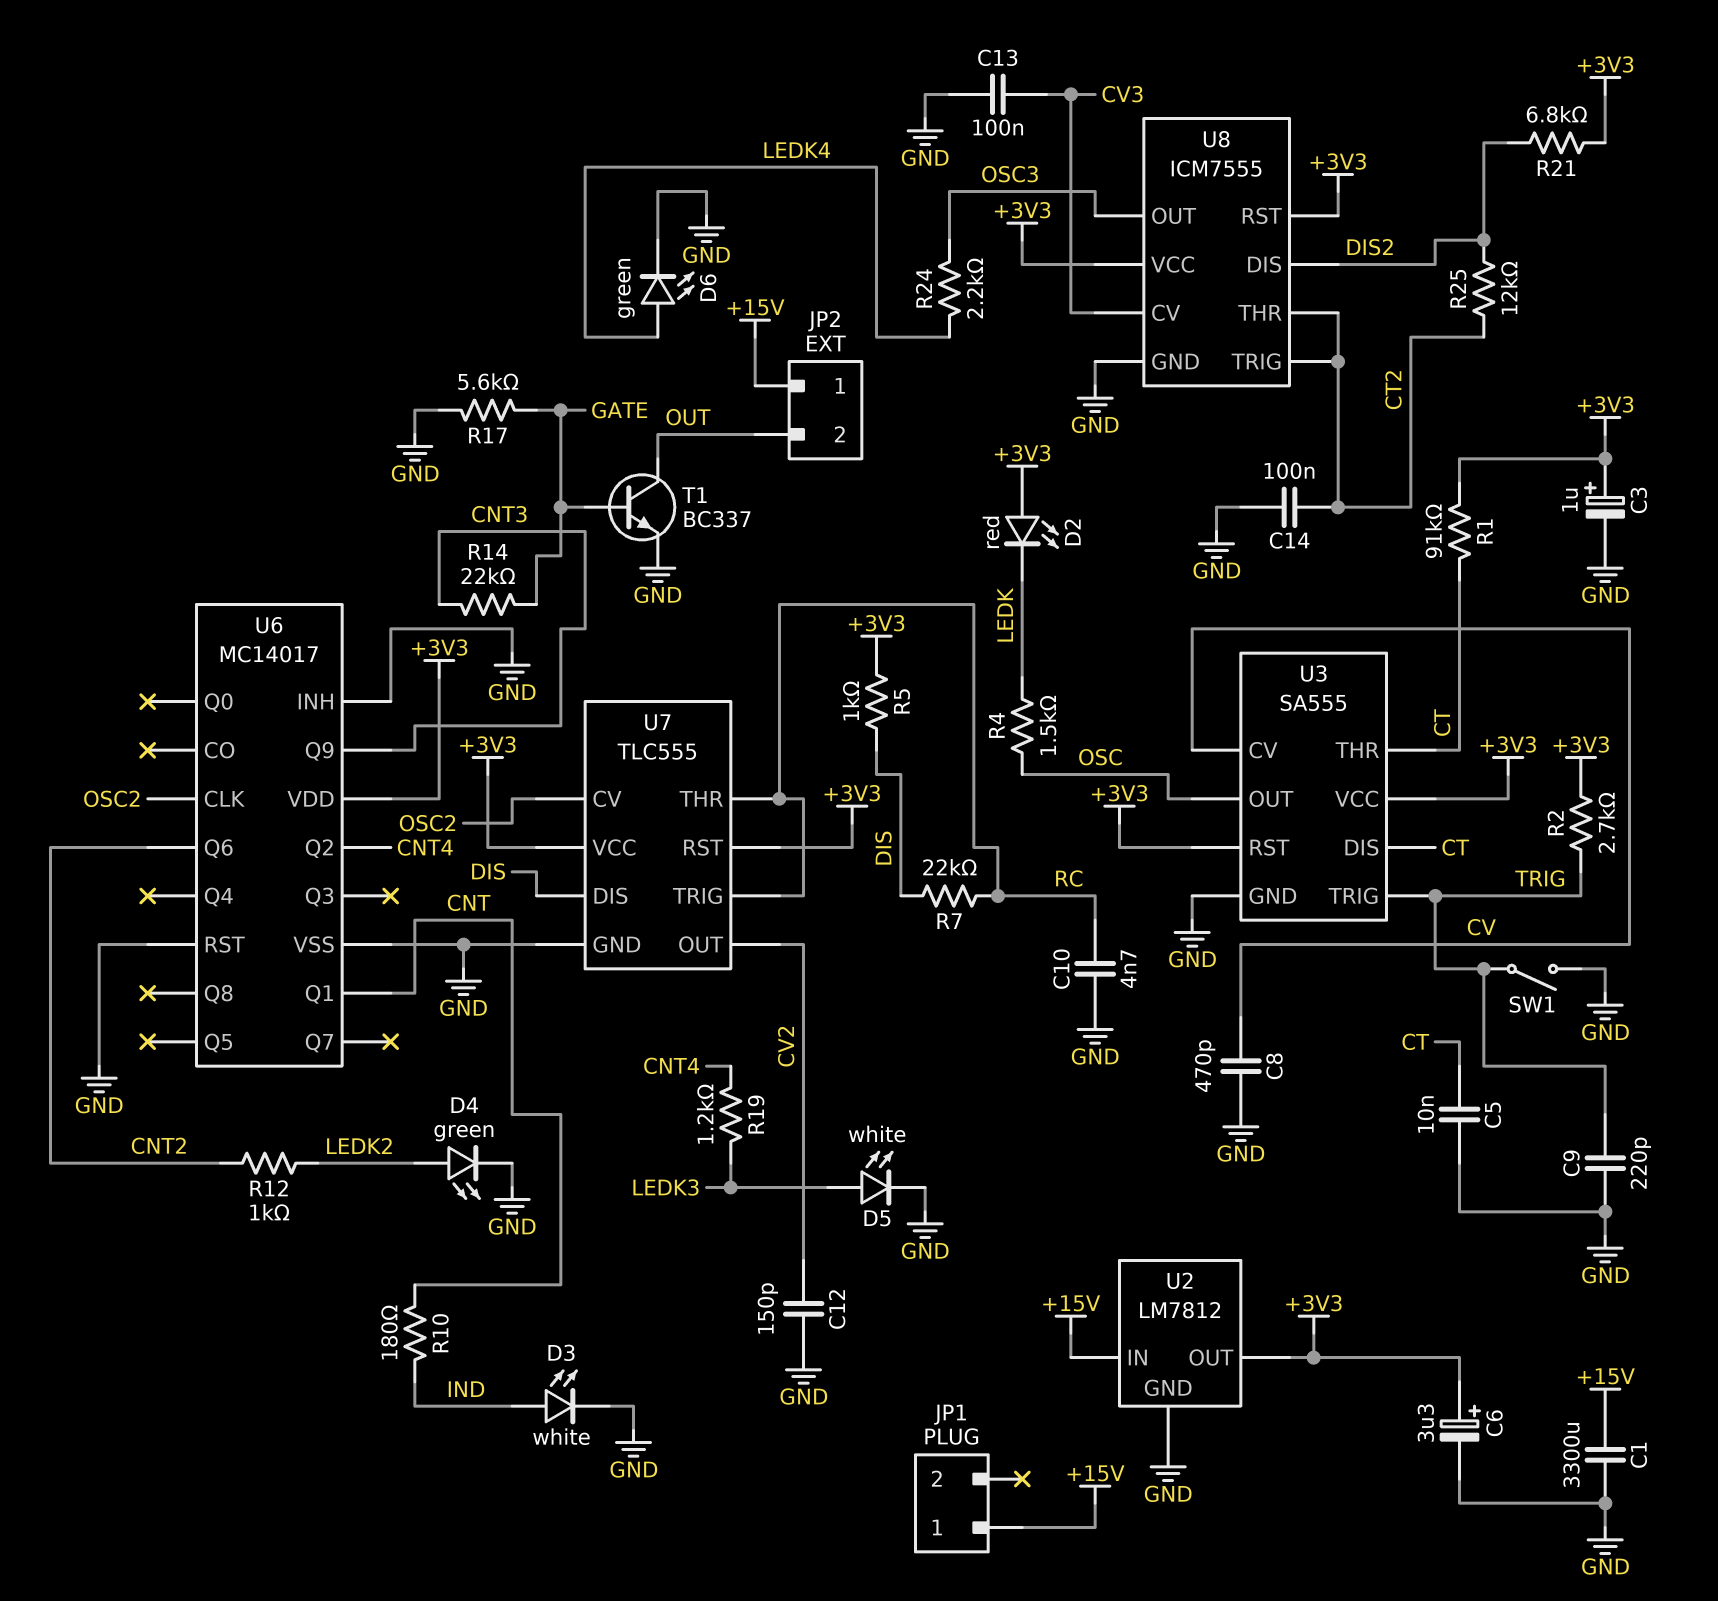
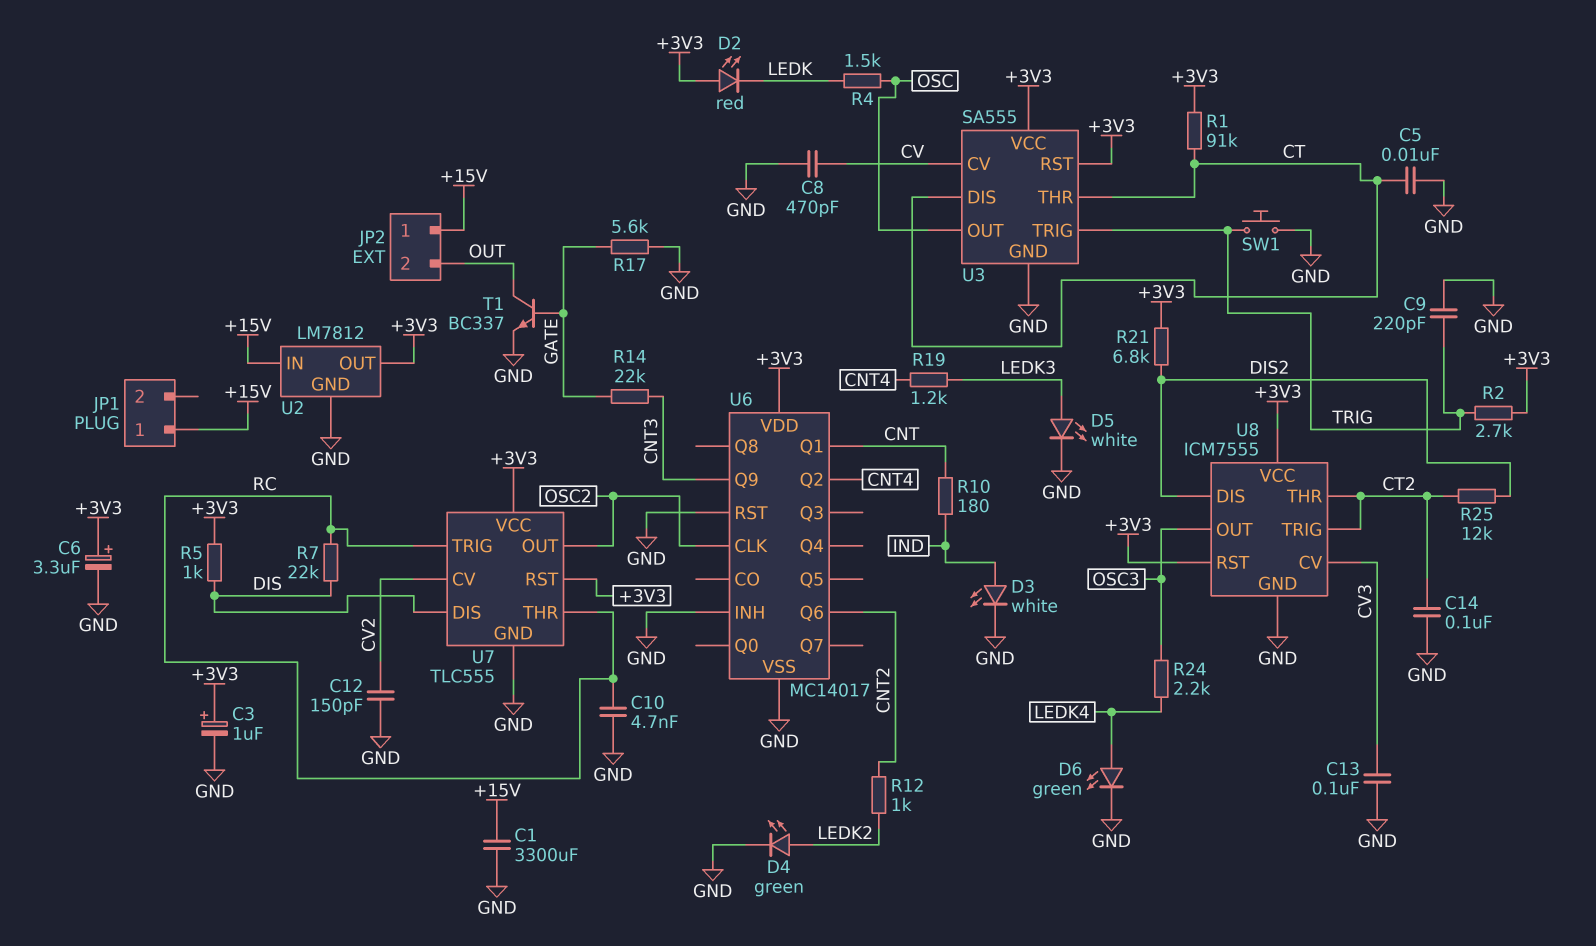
SW1: switch (GND, TRIG) -> button (GND, TRIG)
U7 pin CV: OSC2 -> CV2
U7 pin OUT: CV2 -> OSC2

